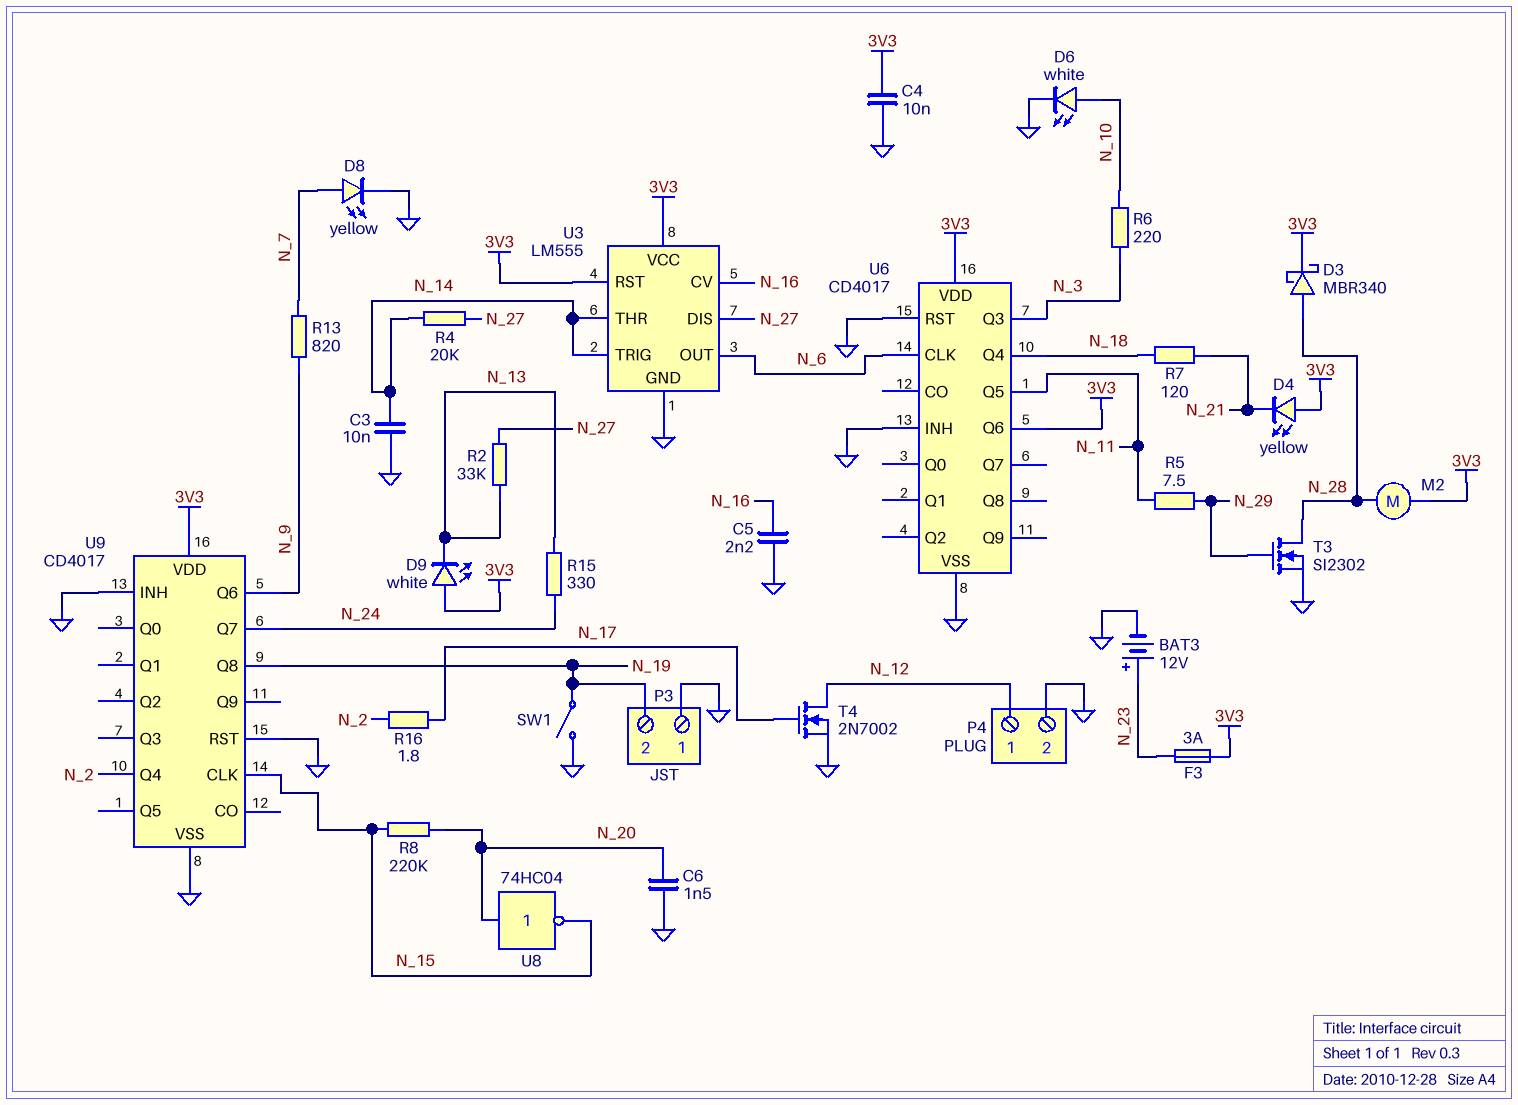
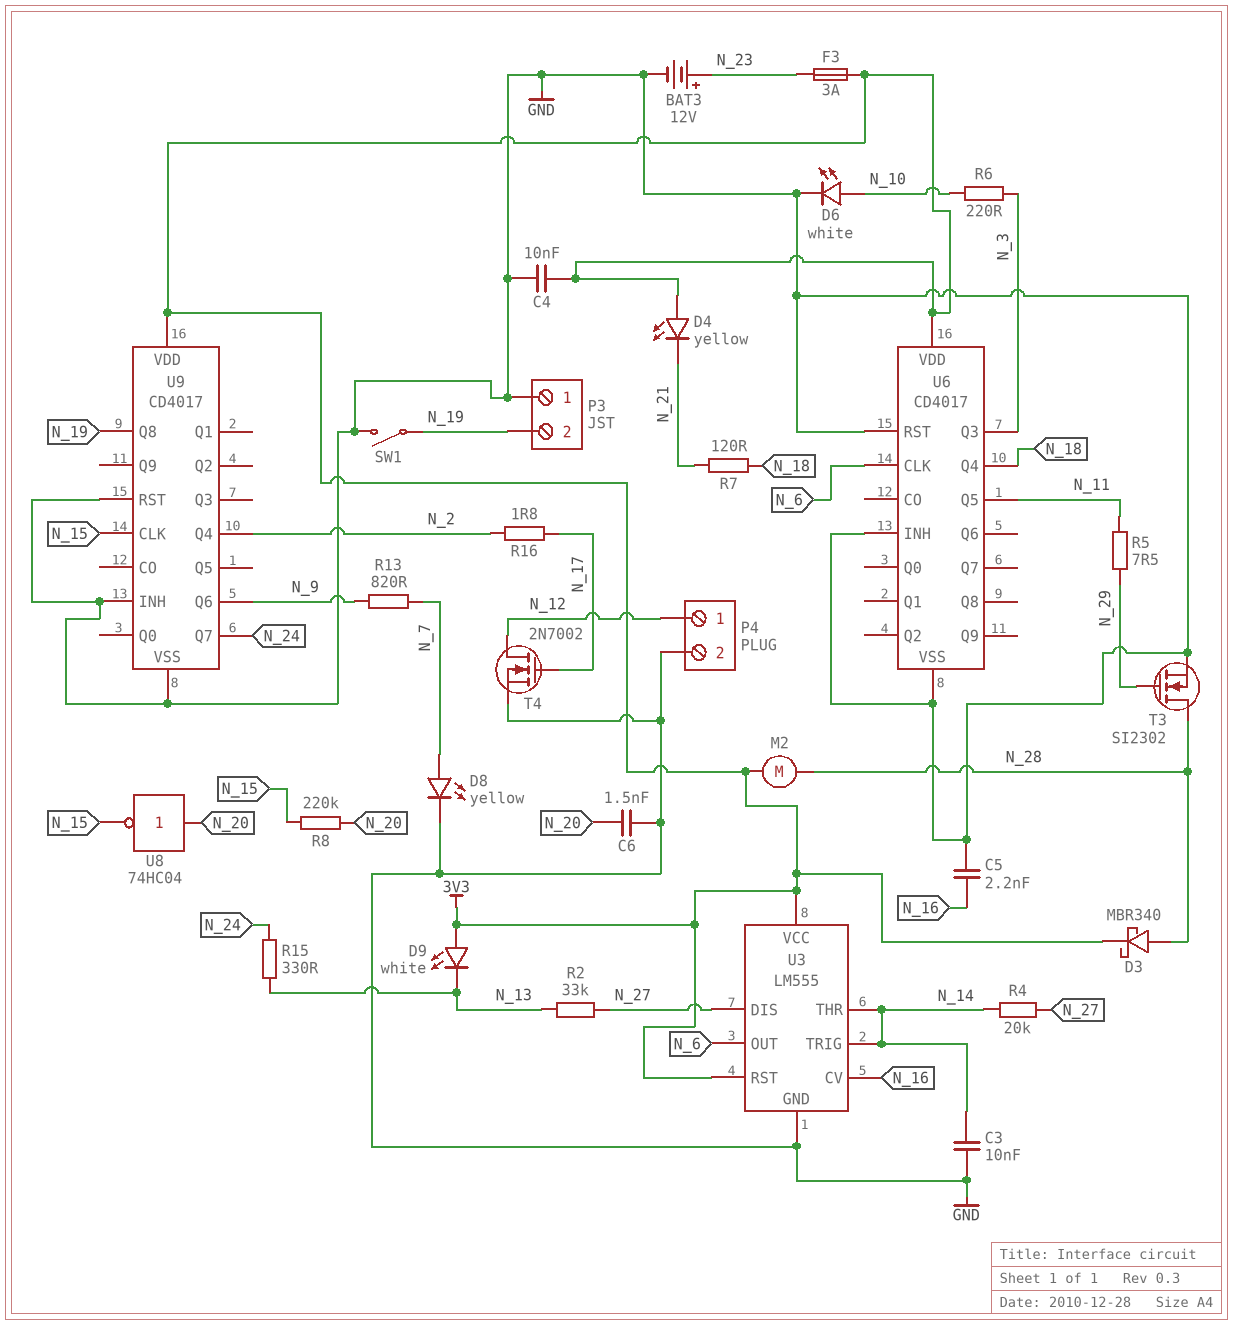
U6 pin Q6: 3V3 -> none

